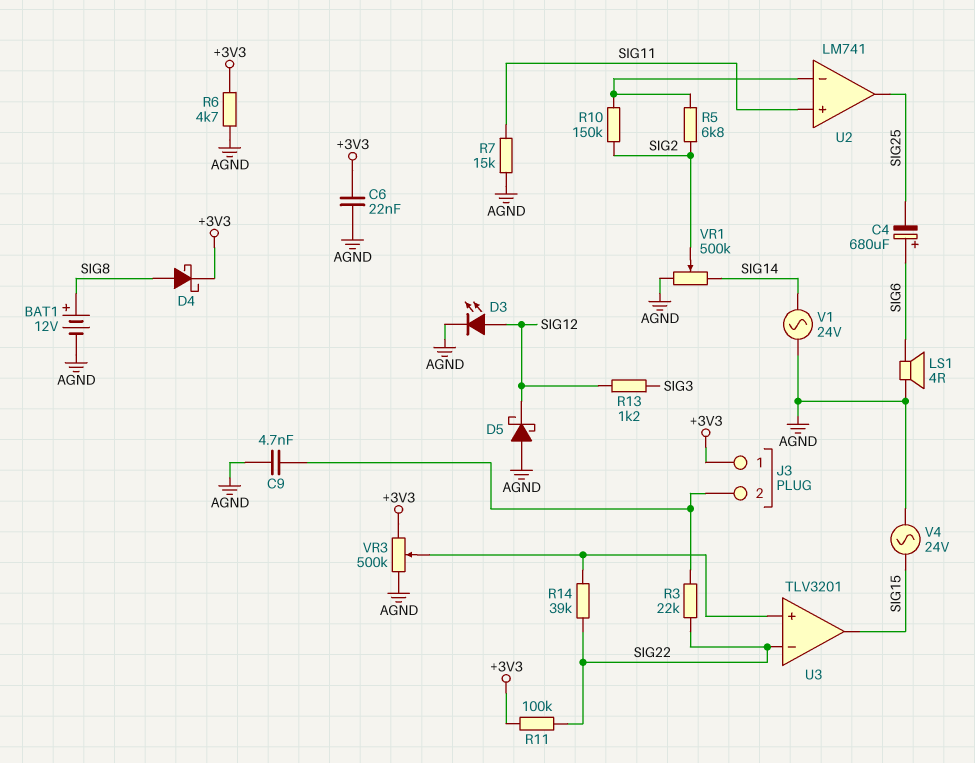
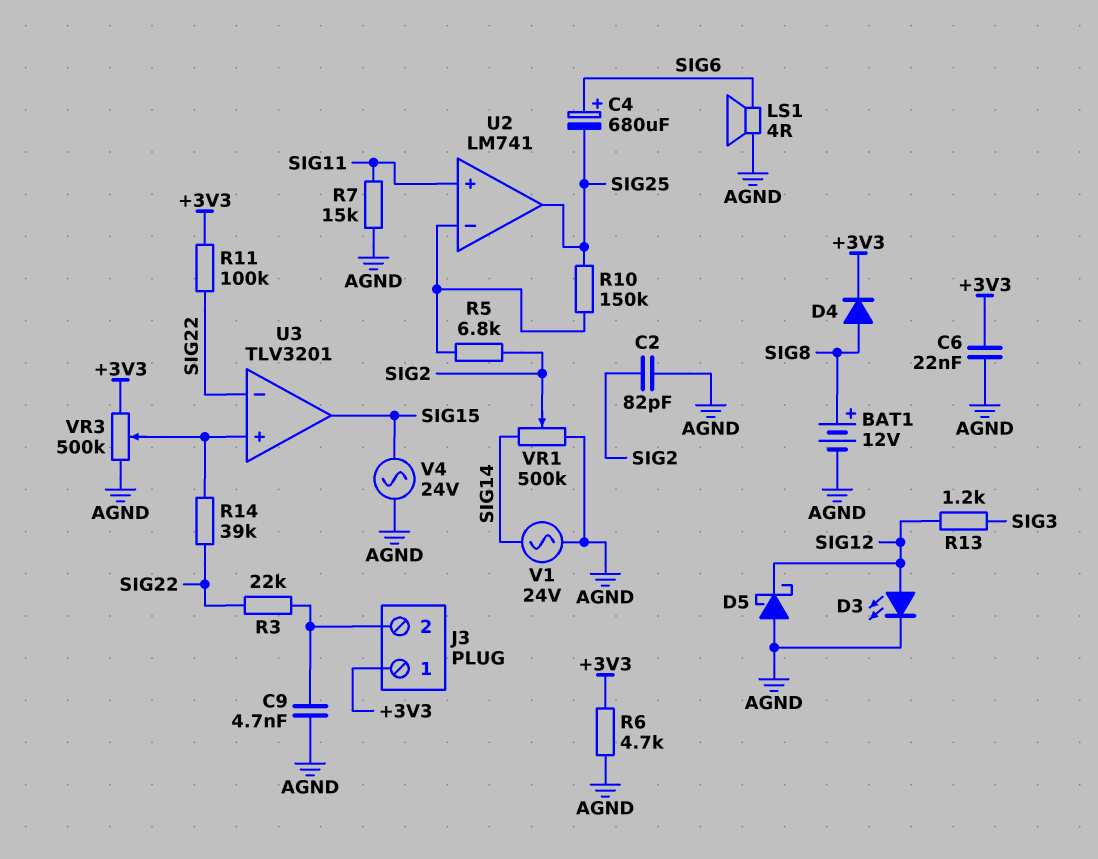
C2: none -> 82pF (AGND, SIG2)
D4: schottky (A SIG8, K +3V3) -> diode (A SIG8, K +3V3)
R10: 150k (SIG2, U2/in-) -> 150k (SIG25, U2/in-)

